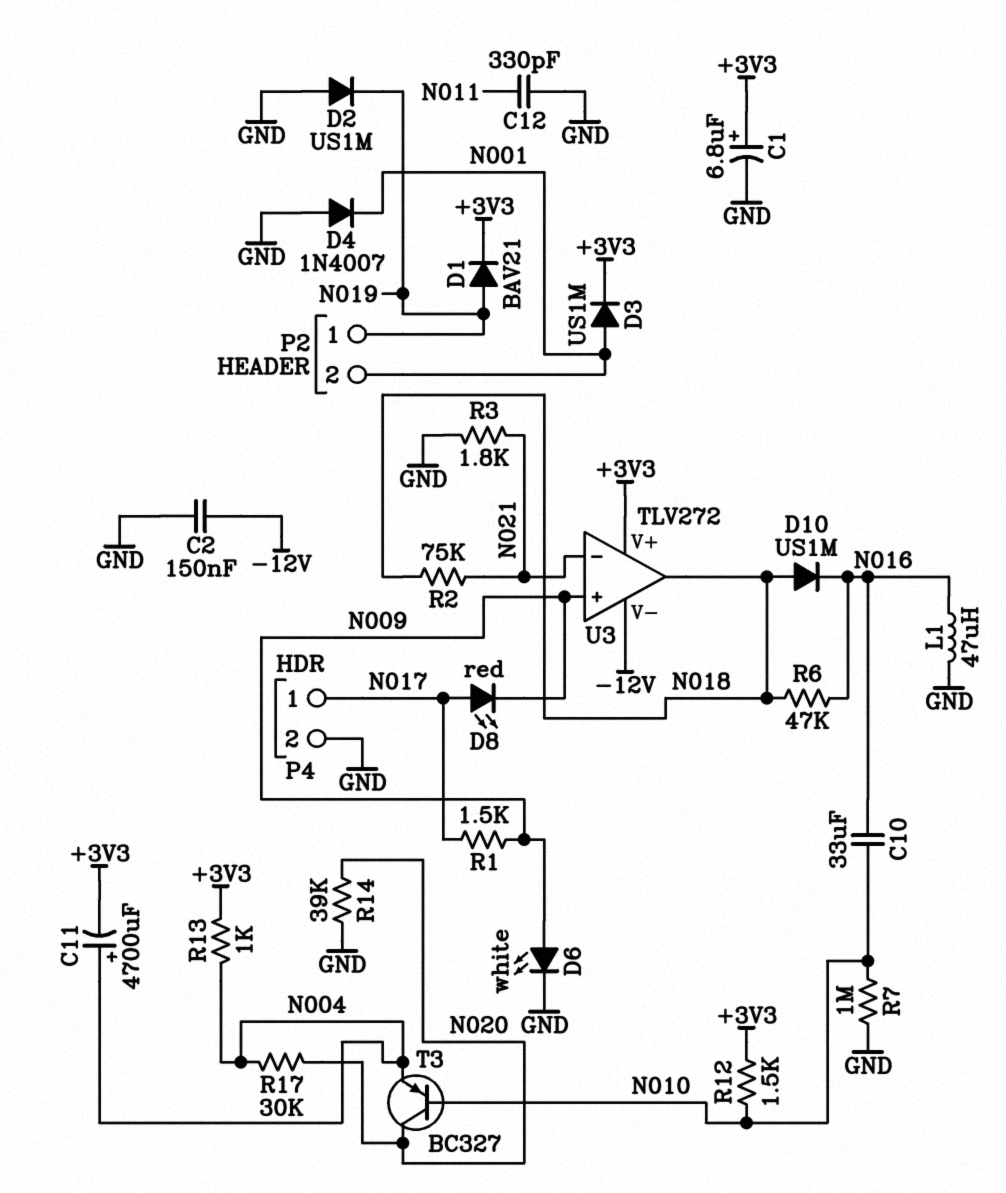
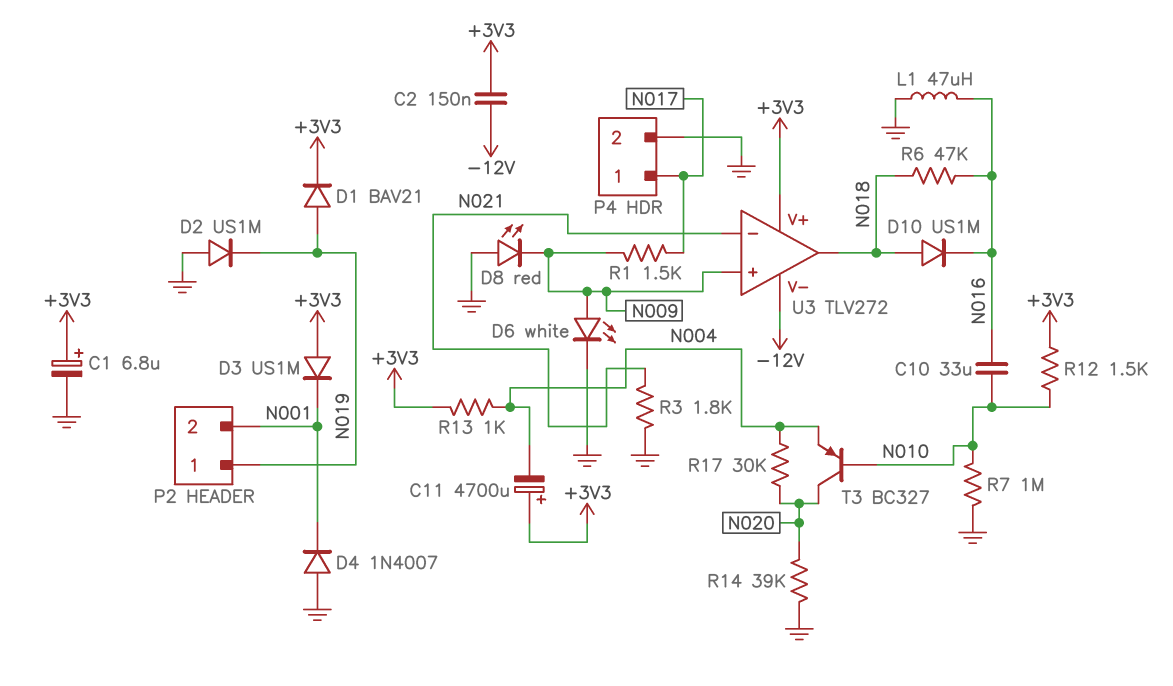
C2: 150nF (-12V, GND) -> 150nF (+3V3, -12V)
C11: 4700uF (plus N004, minus +3V3) -> 4700uF (plus +3V3, minus N004)
C12: 330pF (GND, N011) -> none
D3: diode US1M (A N001, K +3V3) -> diode US1M (A +3V3, K N001)
D8: LED red (A N017, K N009) -> LED red (A GND, K N009)
R2: 75k (N018, N021) -> none

